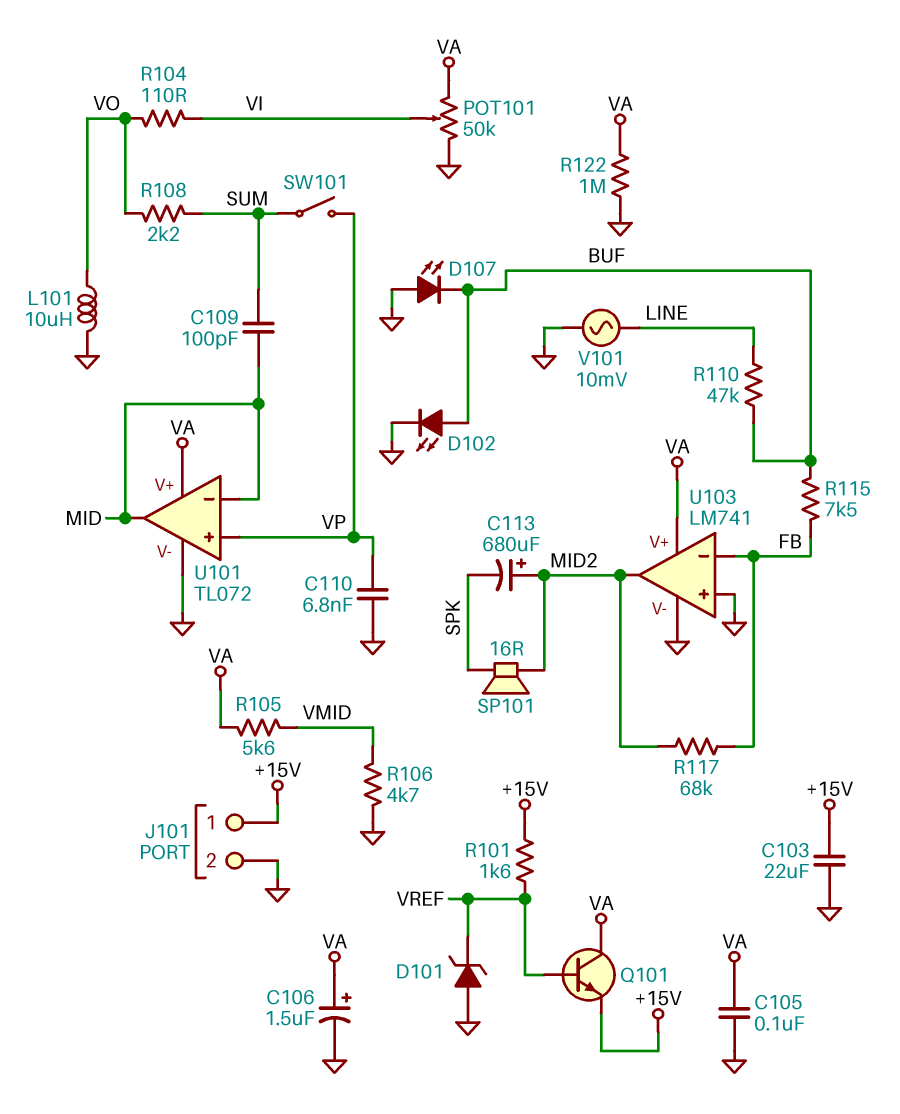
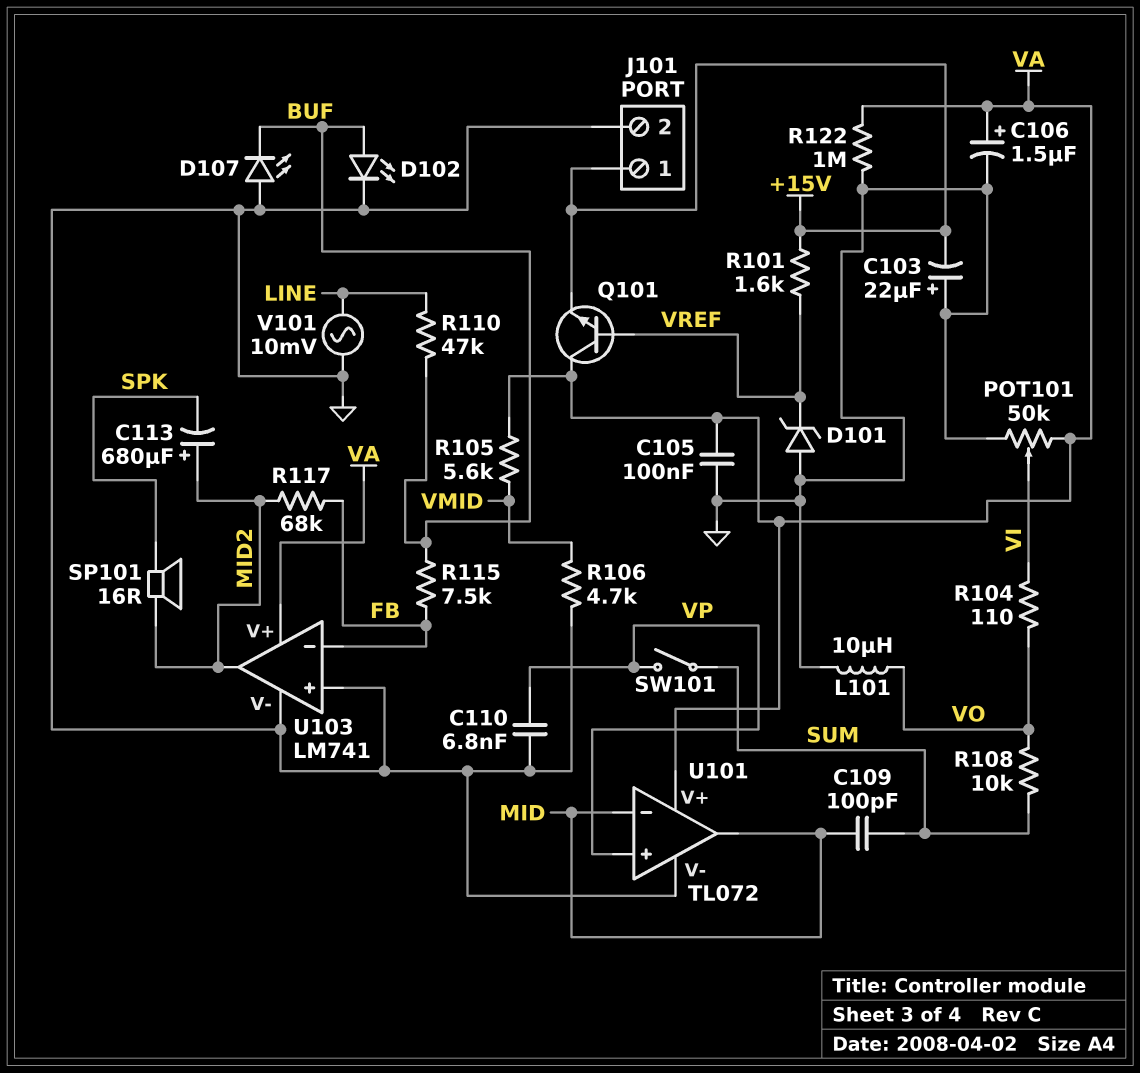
C103: 22uF (+15V, GND) -> 22uF (plus GND, minus +15V)
R108: 2.2k (SUM, VO) -> 10k (SUM, VO)

